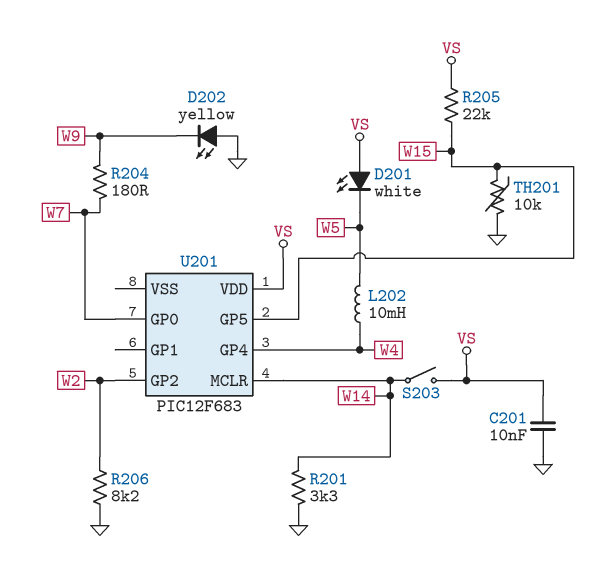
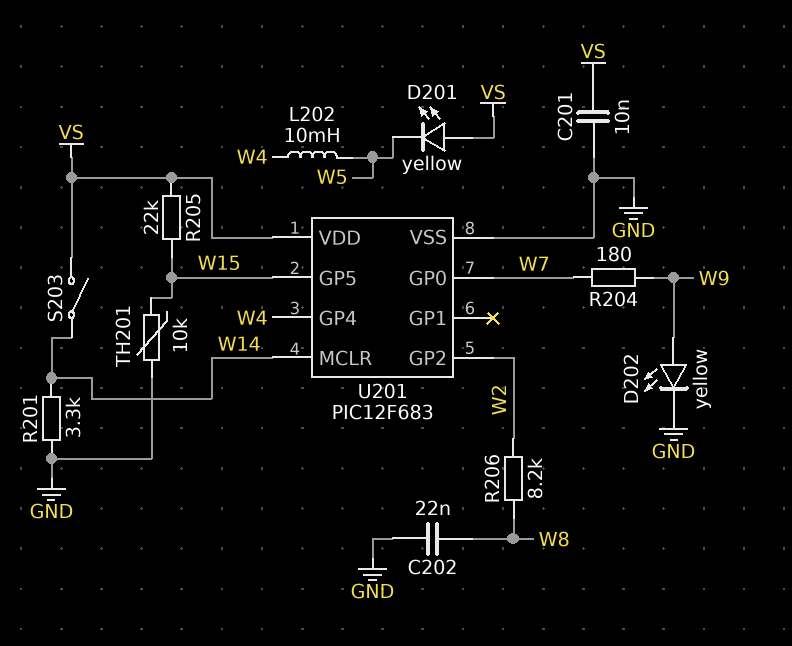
C202: none -> 22nF (GND, W8)
D201: LED white (A VS, K W5) -> LED yellow (A VS, K W5)
D202: LED yellow (A GND, K W9) -> LED yellow (A W9, K GND)
R206: 8.2k (GND, W2) -> 8.2k (W2, W8)
U201 pin VSS: none -> GND

